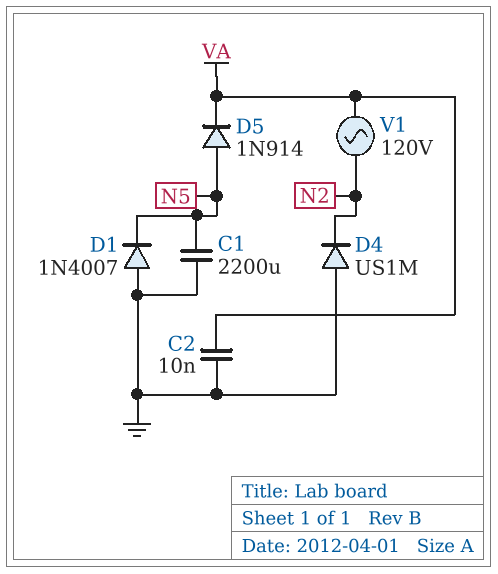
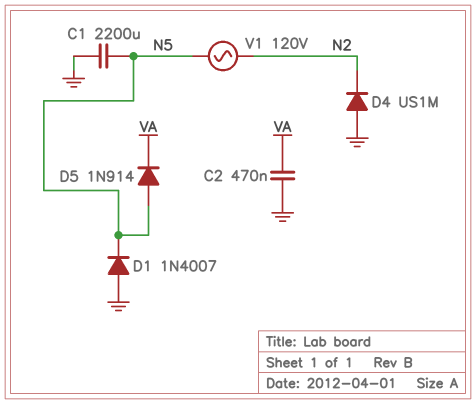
C2: 10nF (GND, VA) -> 470nF (GND, VA)
V1: AC 120V (N2, VA) -> AC 120V (N2, N5)

